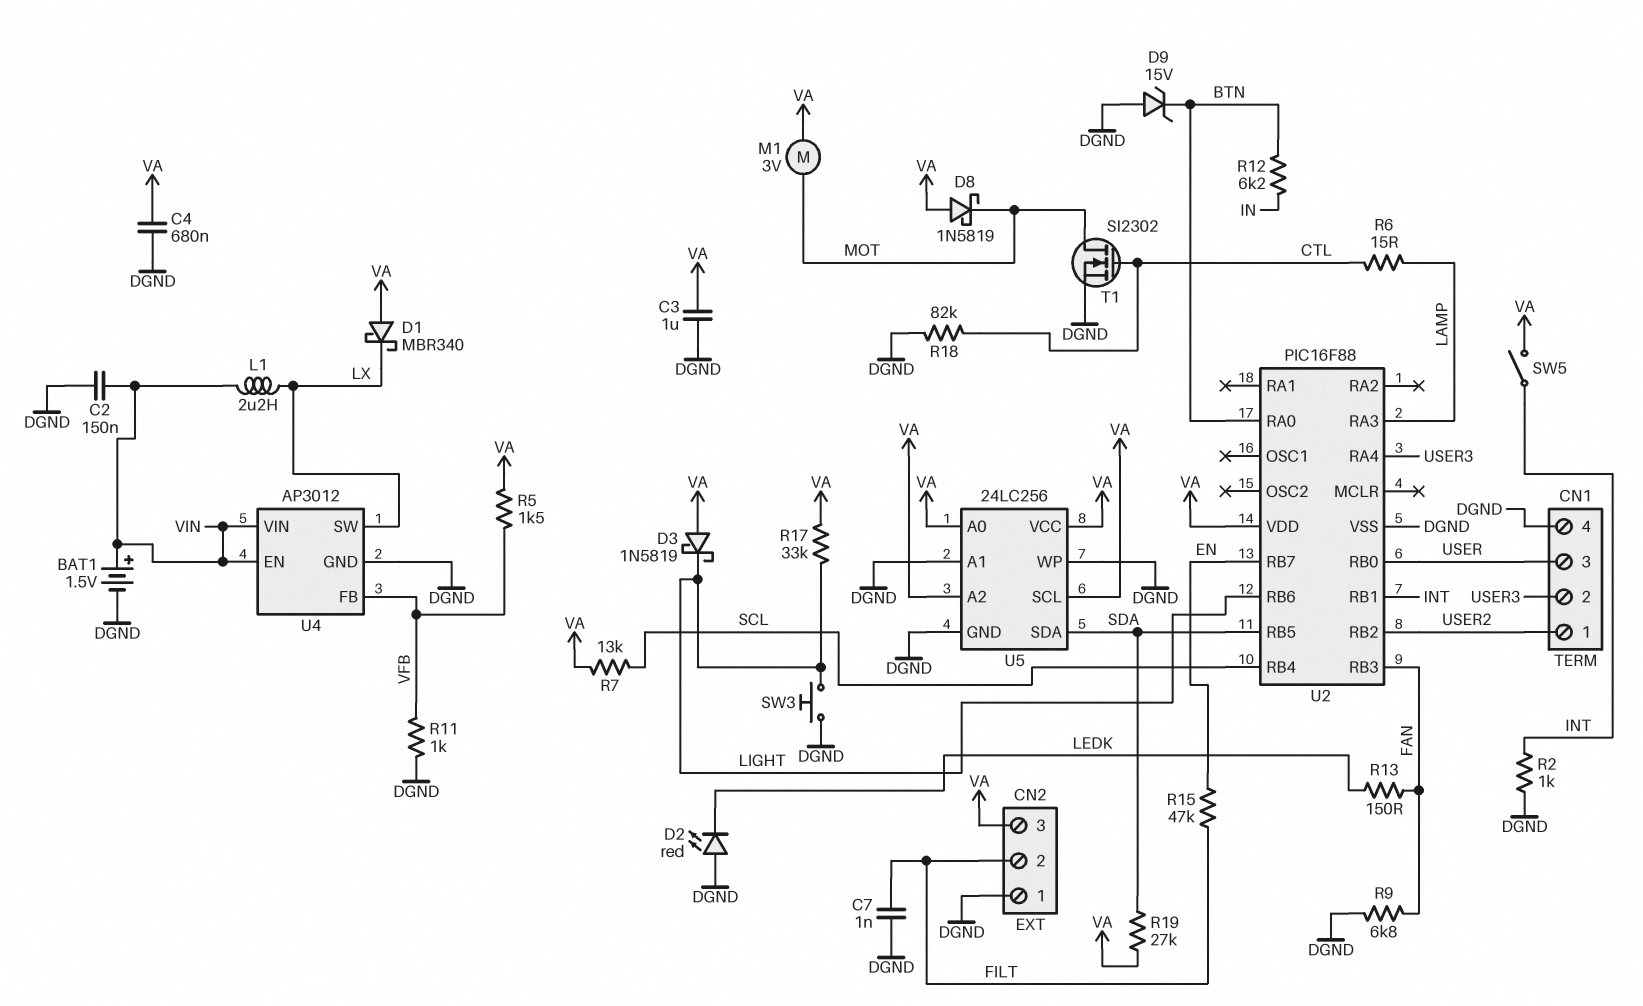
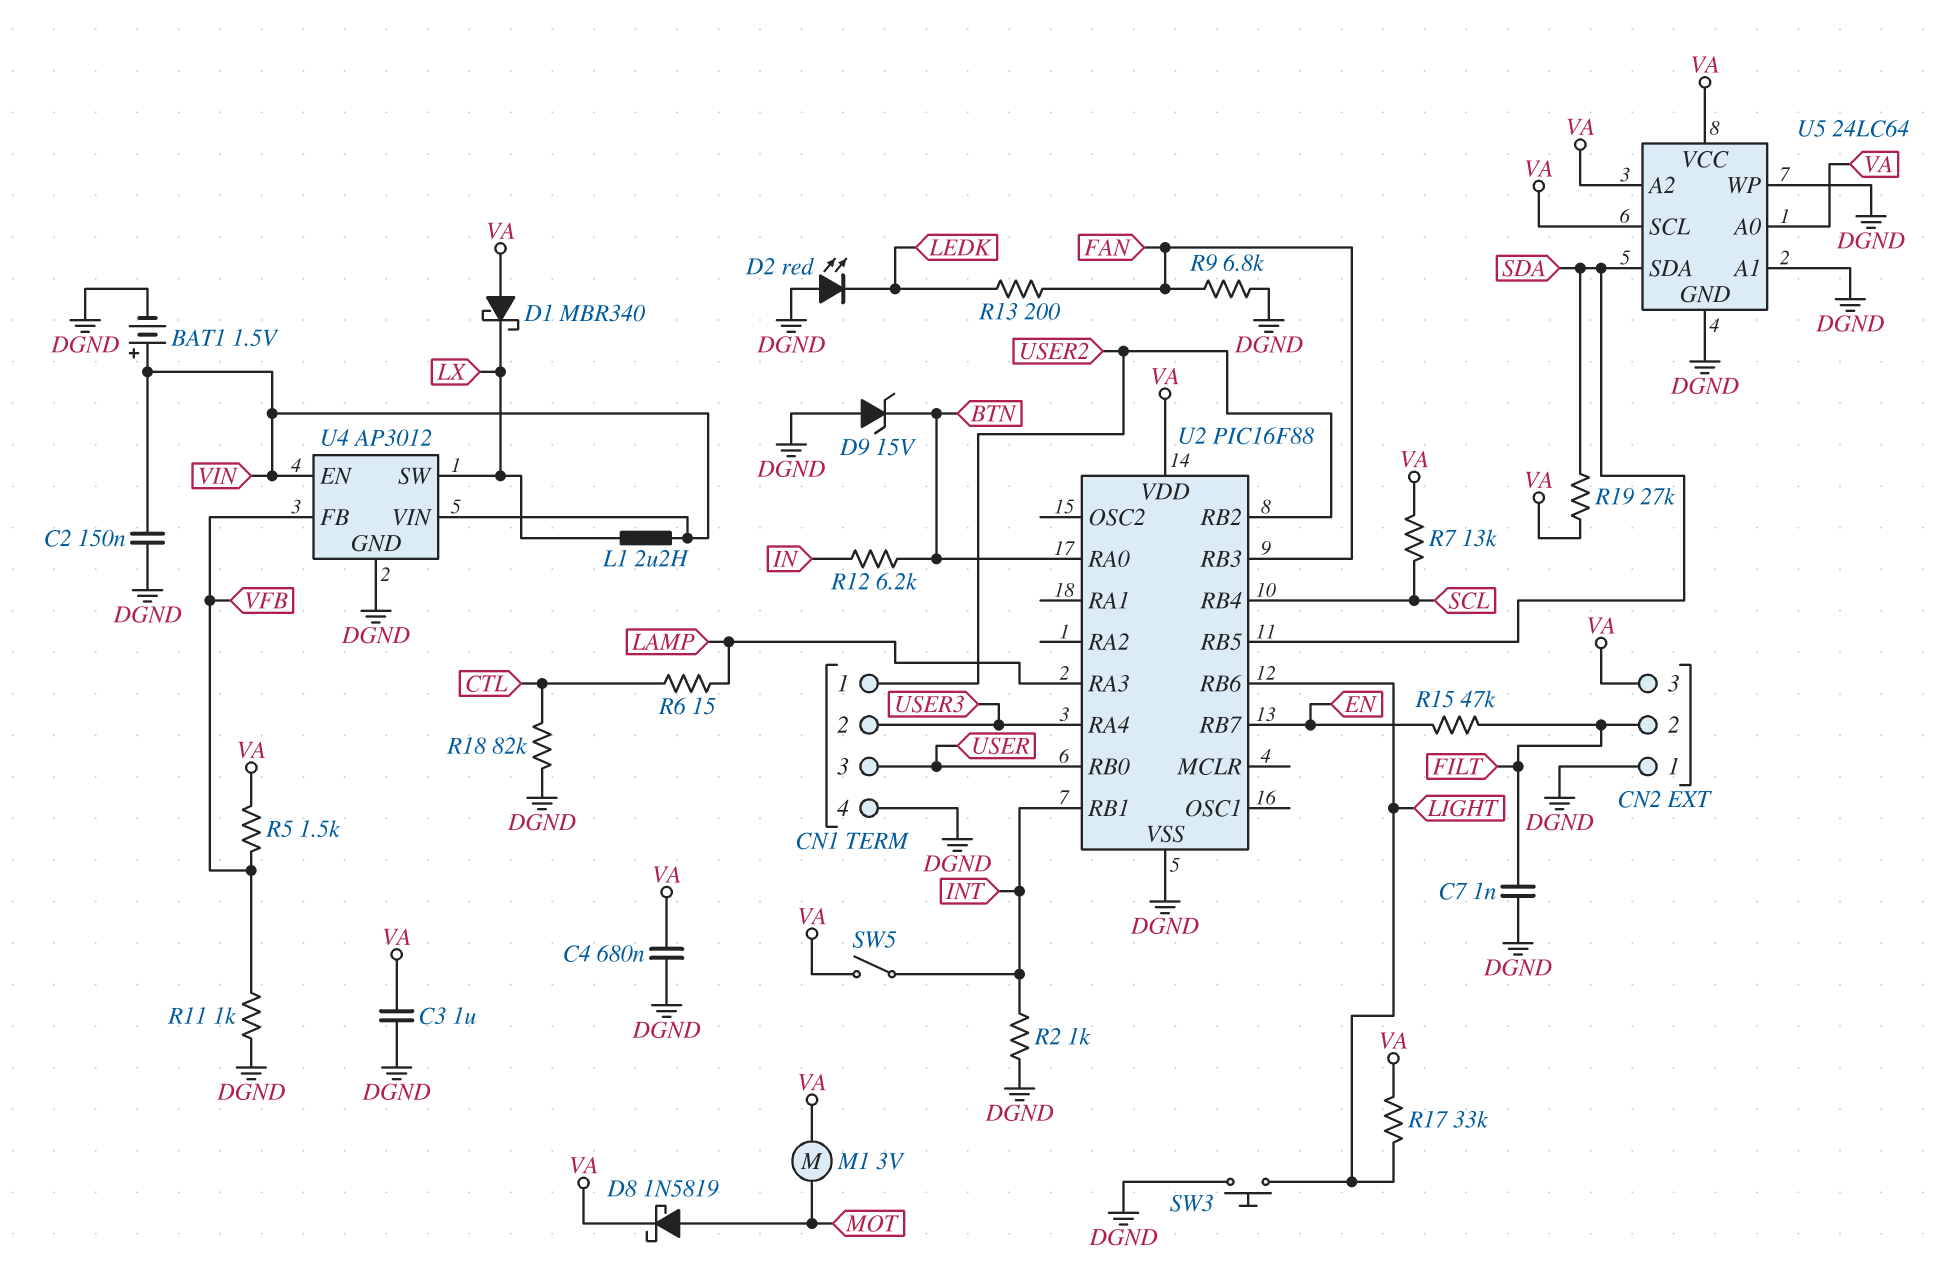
D3: schottky 1N5819 (A VA, K LIGHT) -> none
D8: schottky 1N5819 (A VA, K MOT) -> schottky 1N5819 (A MOT, K VA)
R13: 150 (FAN, LEDK) -> 200 (FAN, LEDK)
T1: NMOS SI2302 (G CTL, D MOT, S DGND) -> none
U5: 24LC256 -> 24LC64

